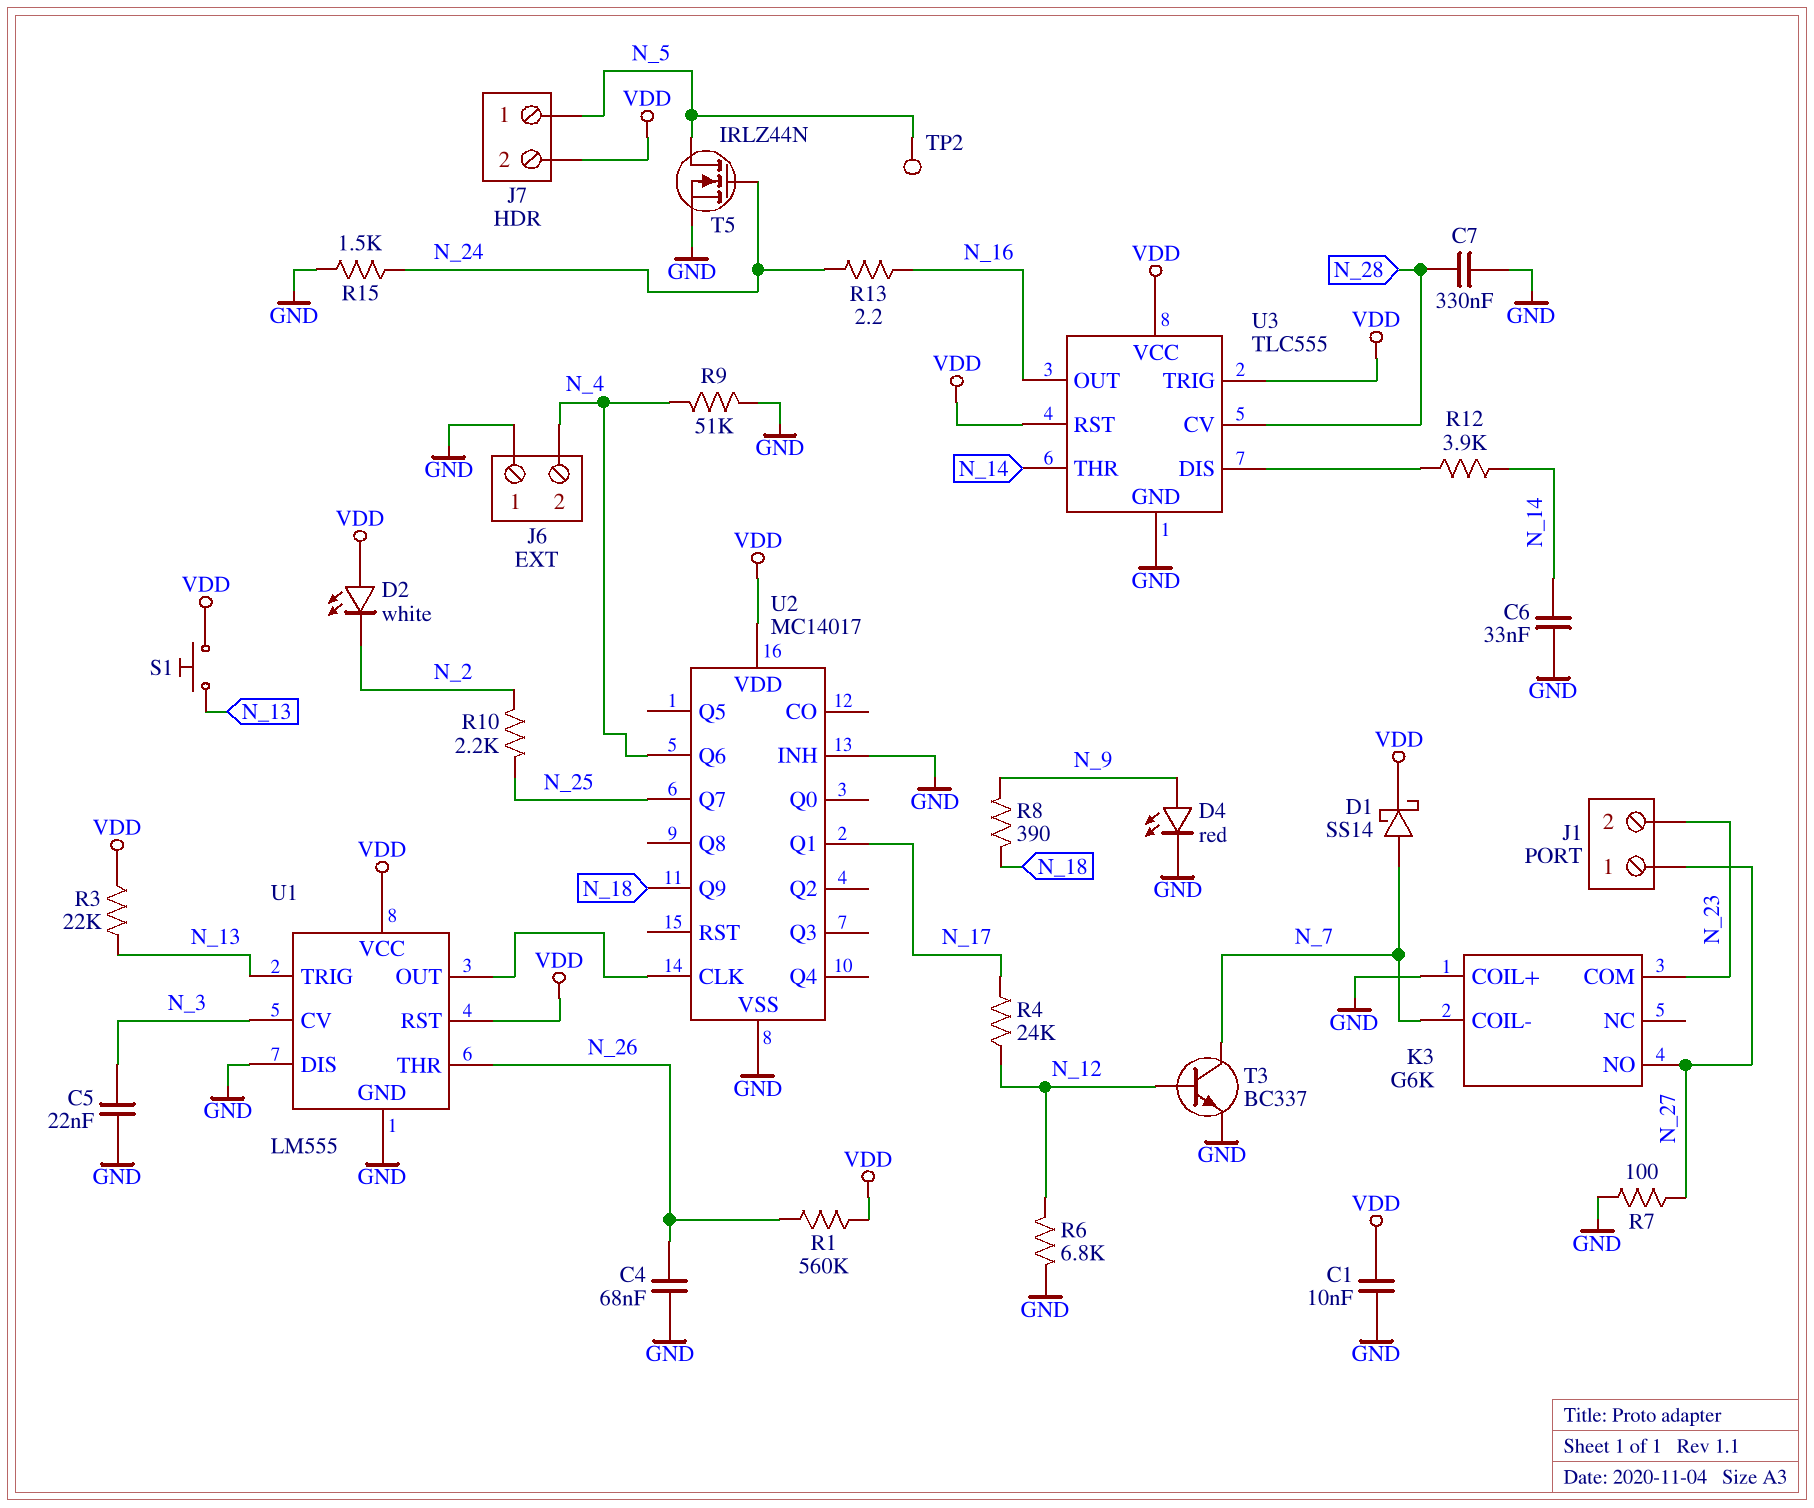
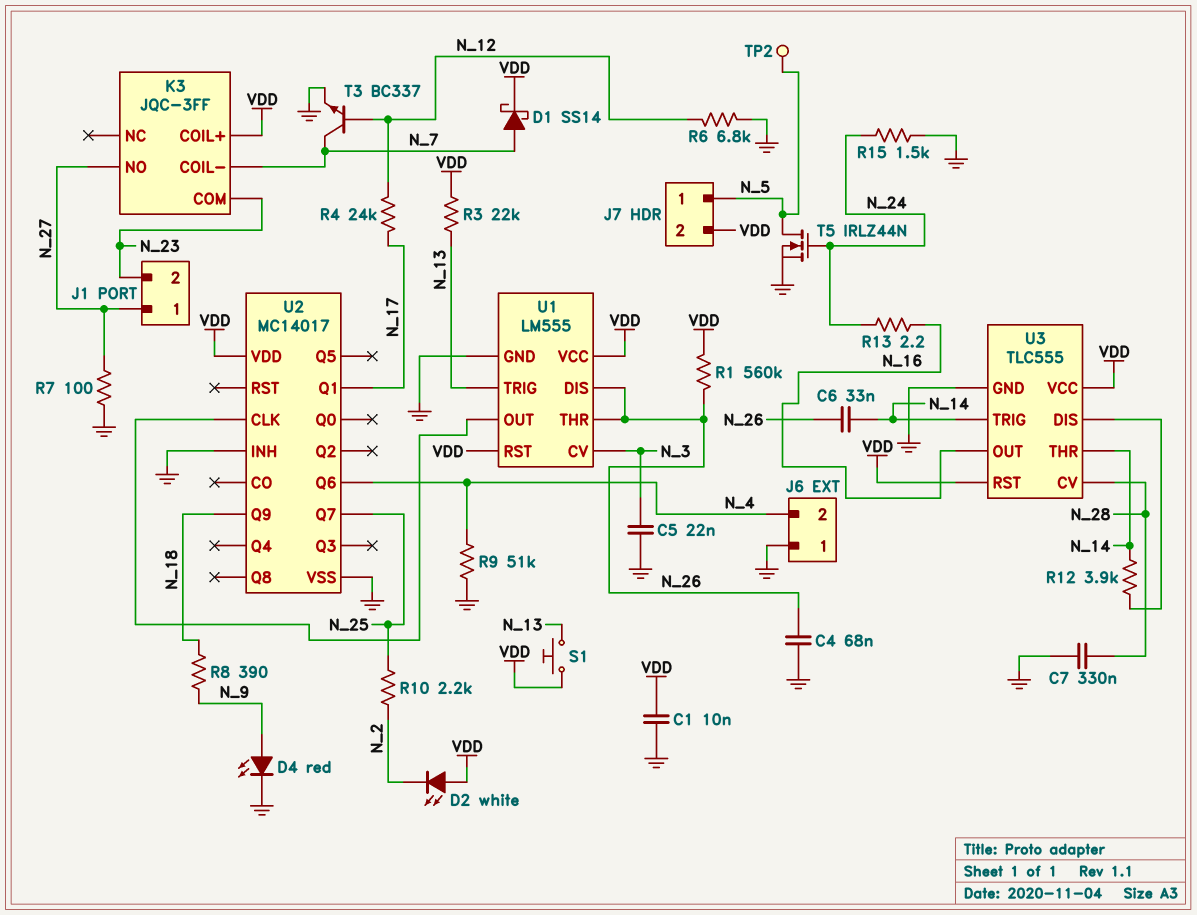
C6: 33nF (GND, N_14) -> 33nF (N_14, N_26)
K3: G6K -> JQC-3FF
K3 pin COIL+: GND -> VDD
U1 pin DIS: GND -> N_26
U3 pin TRIG: VDD -> N_14

